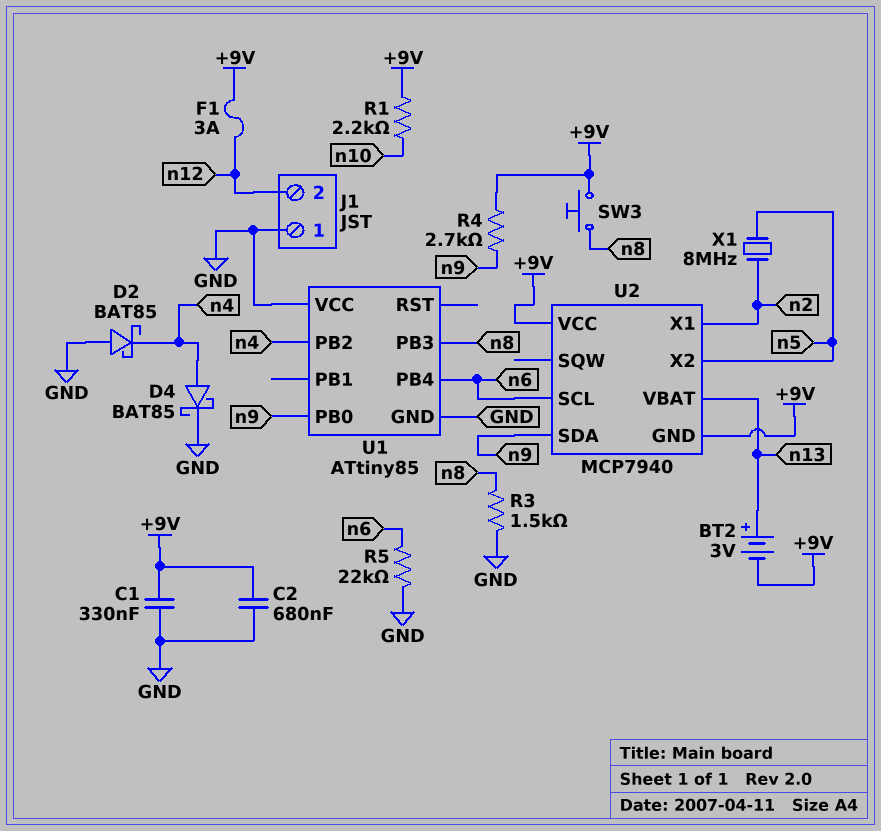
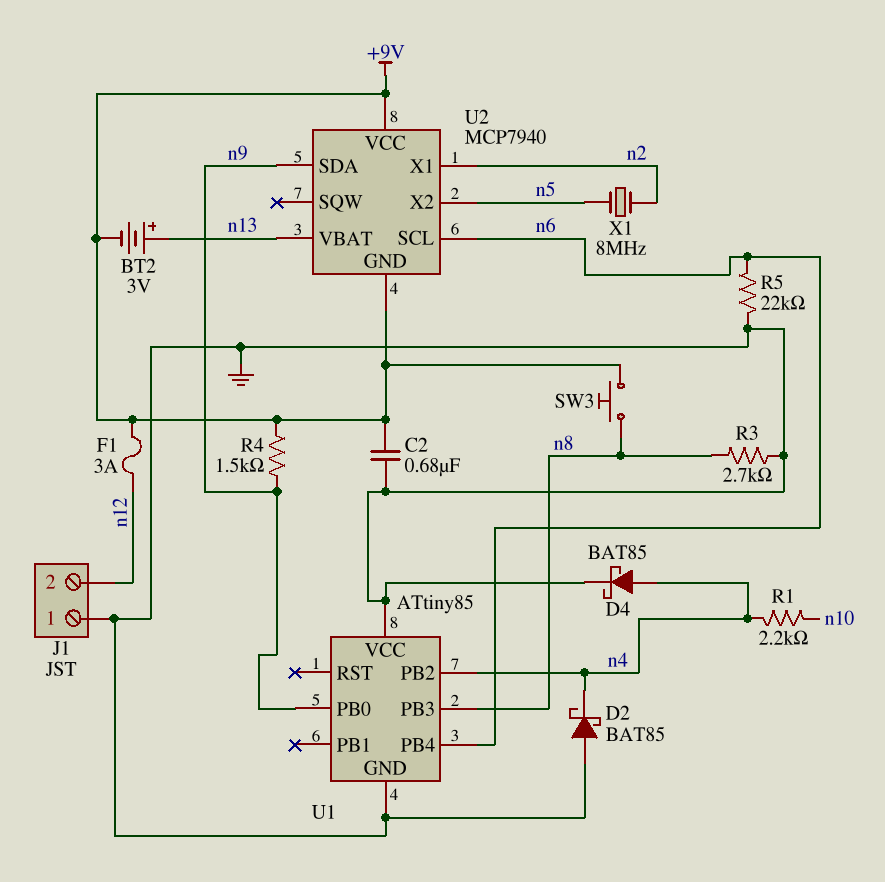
C1: 330nF (+9V, GND) -> none
R1: 2.2k (+9V, n10) -> 2.2k (n4, n10)
R3: 1.5k (GND, n8) -> 2.7k (GND, n8)
R4: 2.7k (+9V, n9) -> 1.5k (+9V, n9)

